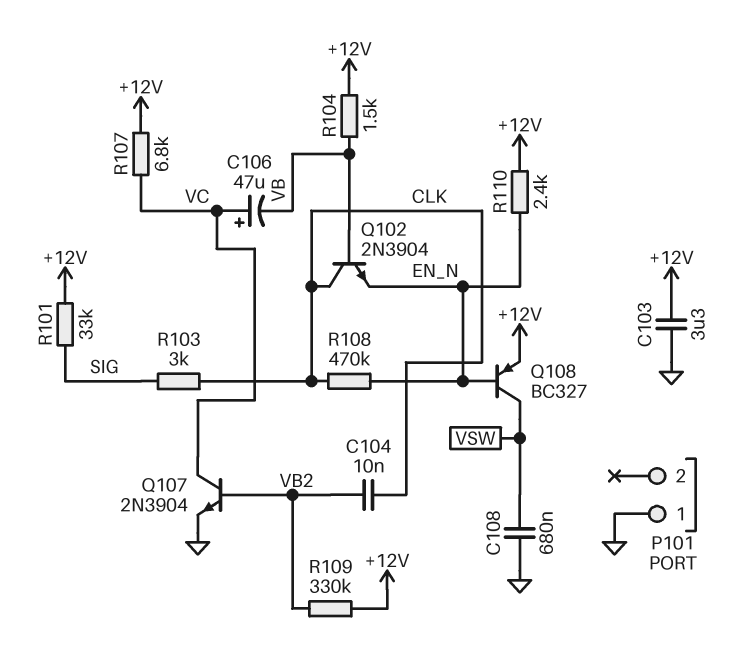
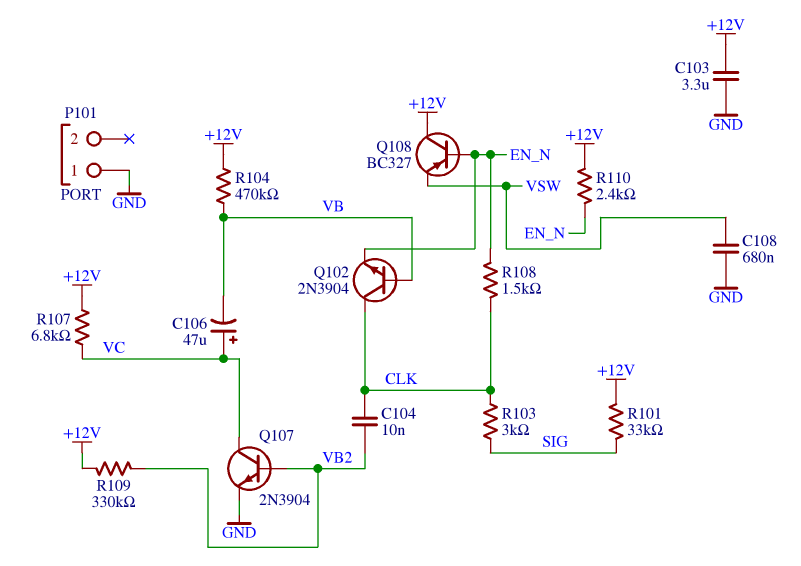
Q108: PNP BC327 (B EN_N, C VSW, E +12V) -> PNP BC327 (B EN_N, C +12V, E VSW)
R104: 1.5k (+12V, VB) -> 470k (+12V, VB)
R108: 470k (CLK, EN_N) -> 1.5k (CLK, EN_N)

